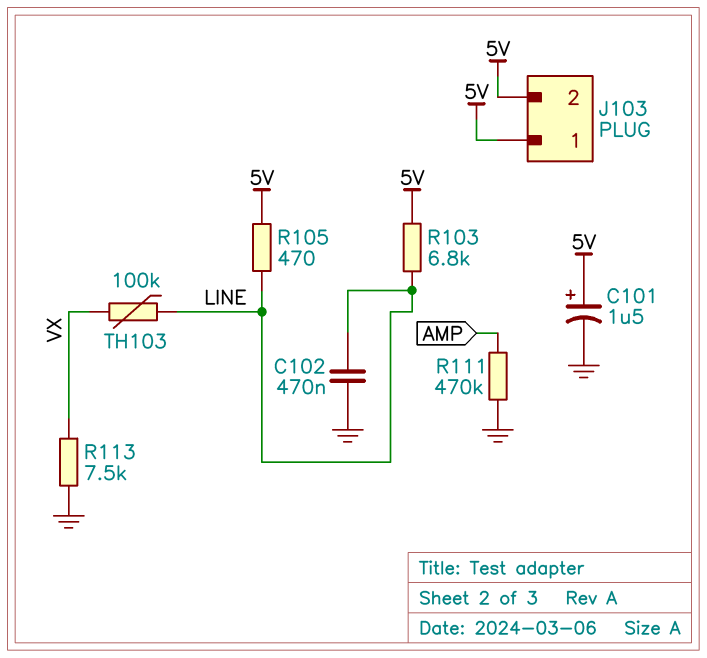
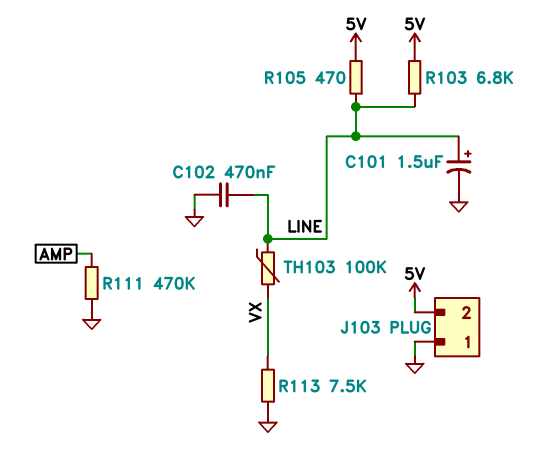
C101: 1.5uF (plus 5V, minus GND) -> 1.5uF (plus LINE, minus GND)
J103 pin 1: 5V -> GND

